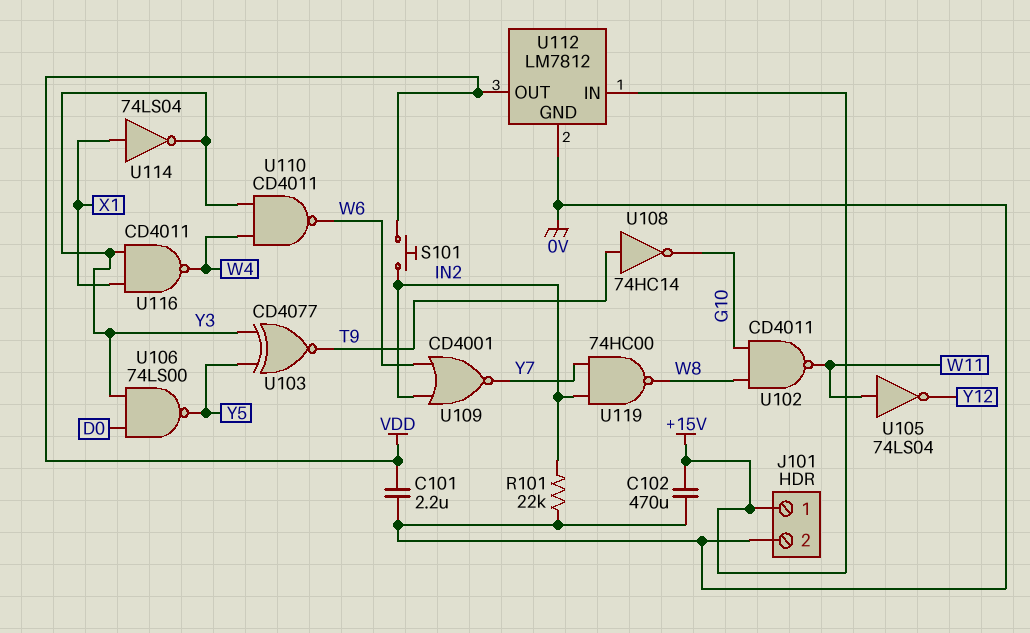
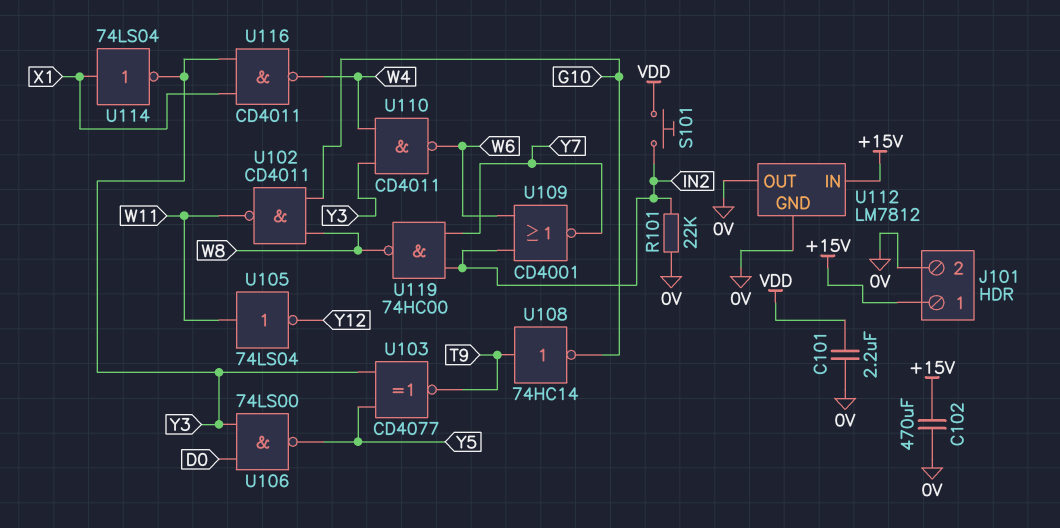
U112 pin OUT: VDD -> 0V

